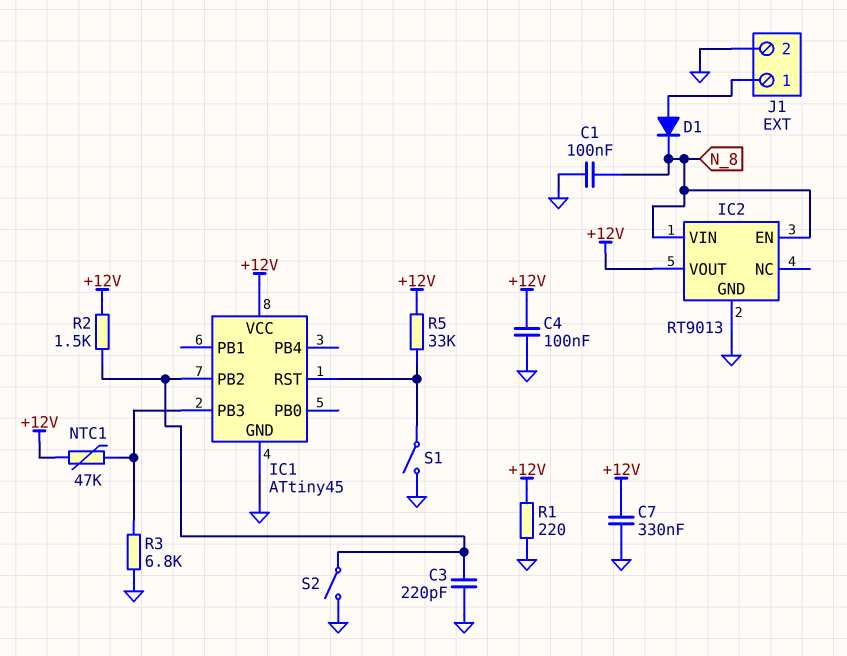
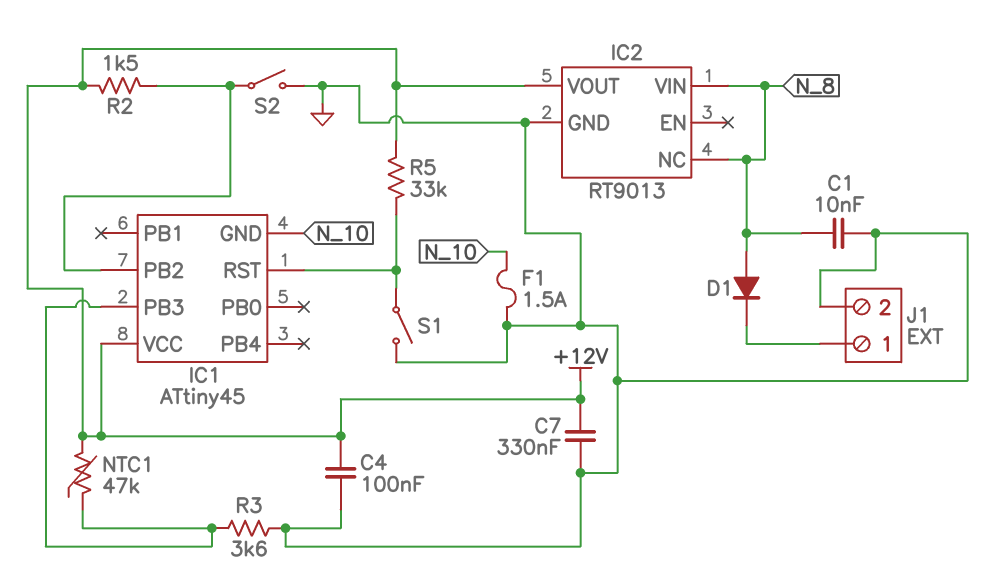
C1: 100nF (GND, N_8) -> 10nF (GND, N_8)
C3: 220pF (GND, IC1/PB2) -> none
D1: diode (A J1/1, K N_8) -> diode (A N_8, K J1/1)
F1: none -> 1.5A (GND, N_10)
IC1 pin GND: GND -> N_10
IC2 pin EN: N_8 -> none
IC2 pin NC: none -> N_8
R1: 220 (+12V, GND) -> none
R3: 6.8k (GND, IC1/PB3) -> 3.6k (GND, IC1/PB3)

